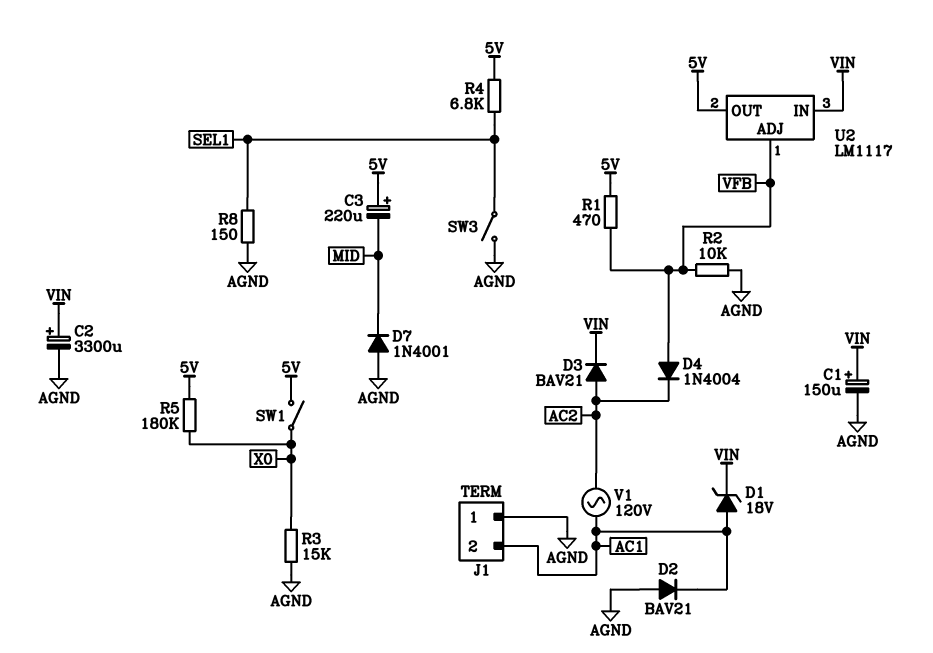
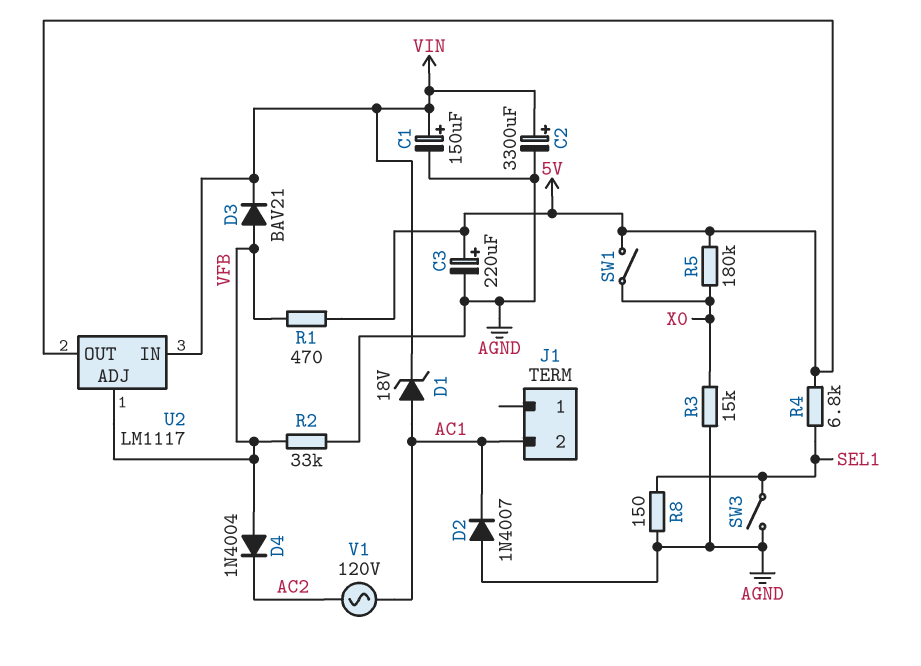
C3: 220uF (plus 5V, minus MID) -> 220uF (plus 5V, minus AGND)
D2: diode BAV21 (A AGND, K AC1) -> diode 1N4007 (A AGND, K AC1)
D3: diode BAV21 (A AC2, K VIN) -> diode BAV21 (A VFB, K VIN)
D7: diode 1N4001 (A AGND, K MID) -> none
J1 pin 1: AGND -> none
R2: 10k (AGND, VFB) -> 33k (AGND, VFB)

